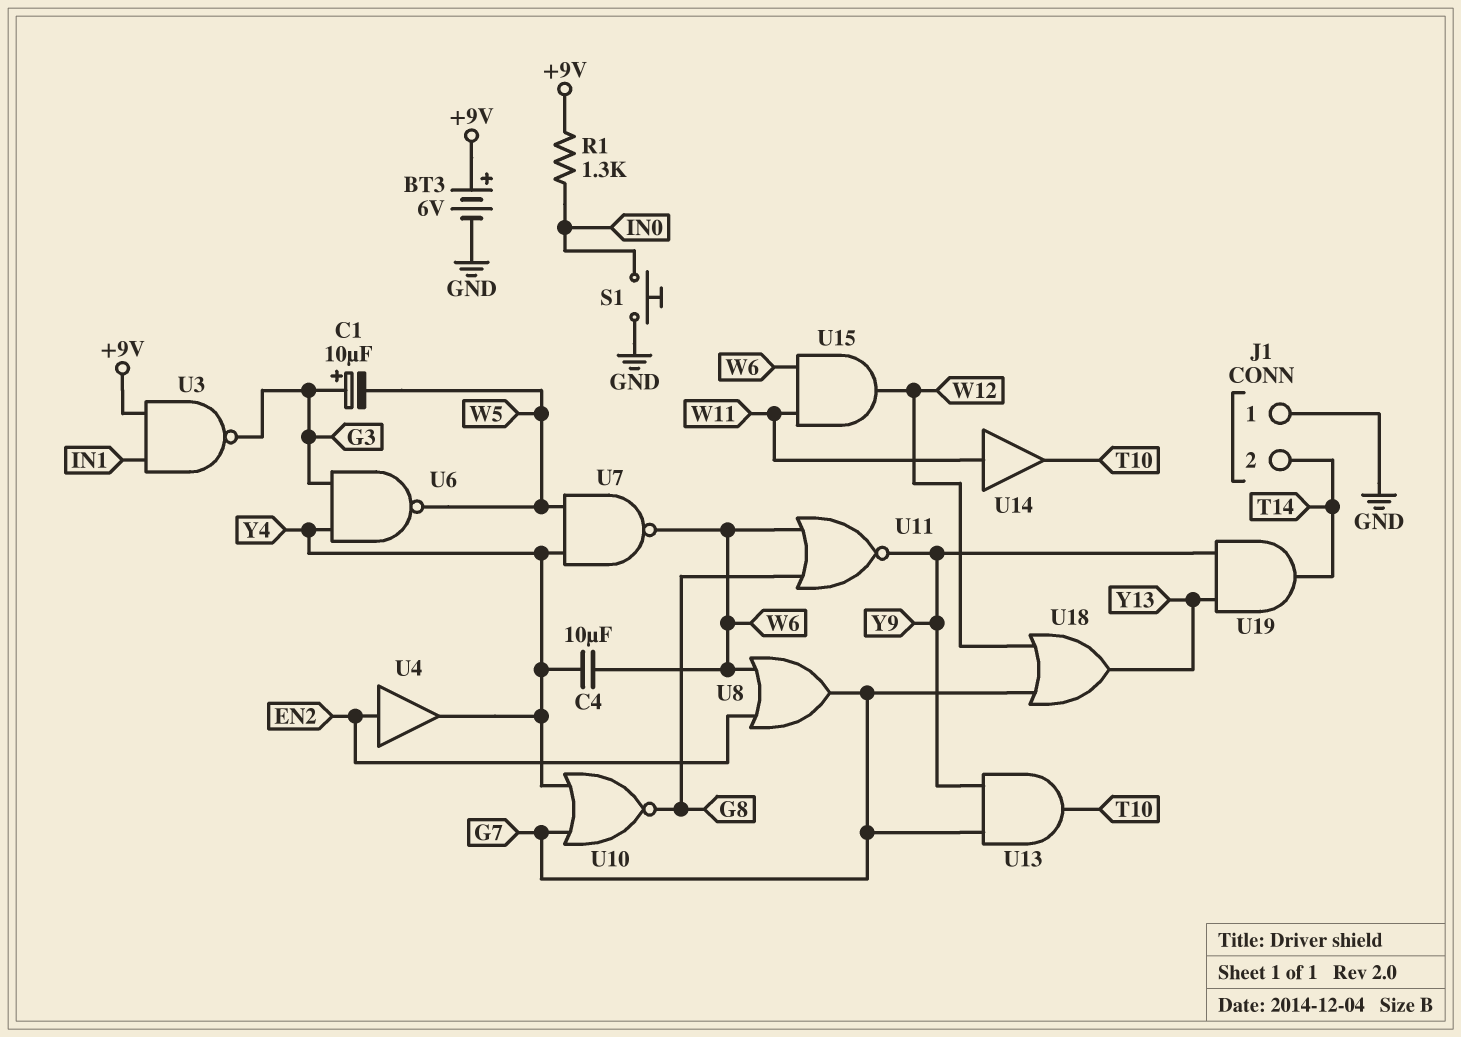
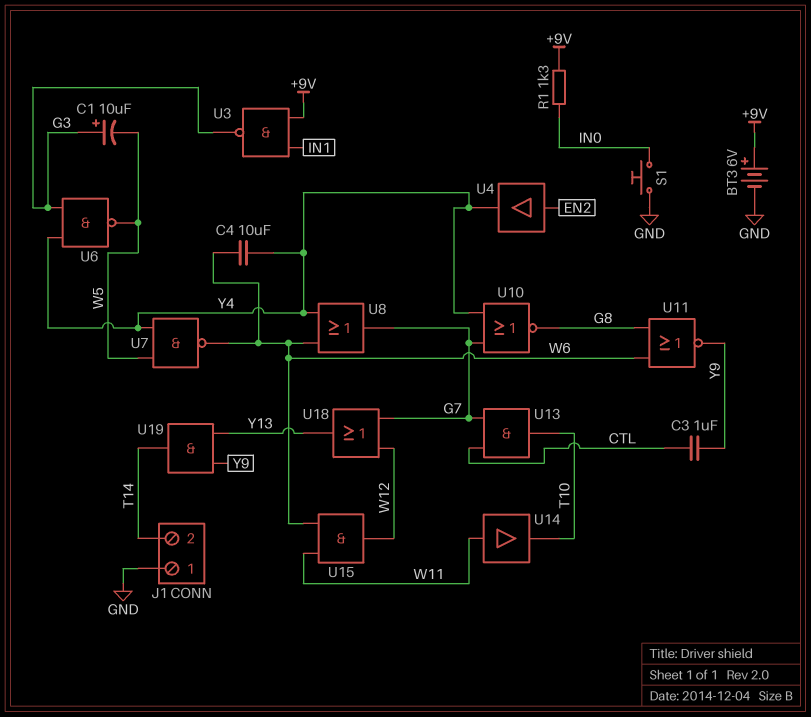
C3: none -> 1uF (CTL, Y9)
U8: OR (in EN2, in W6, out G7) -> OR (in W6, in Y4, out G7)
U13: AND (in G7, in Y9, out T10) -> AND (in CTL, in G7, out T10)

